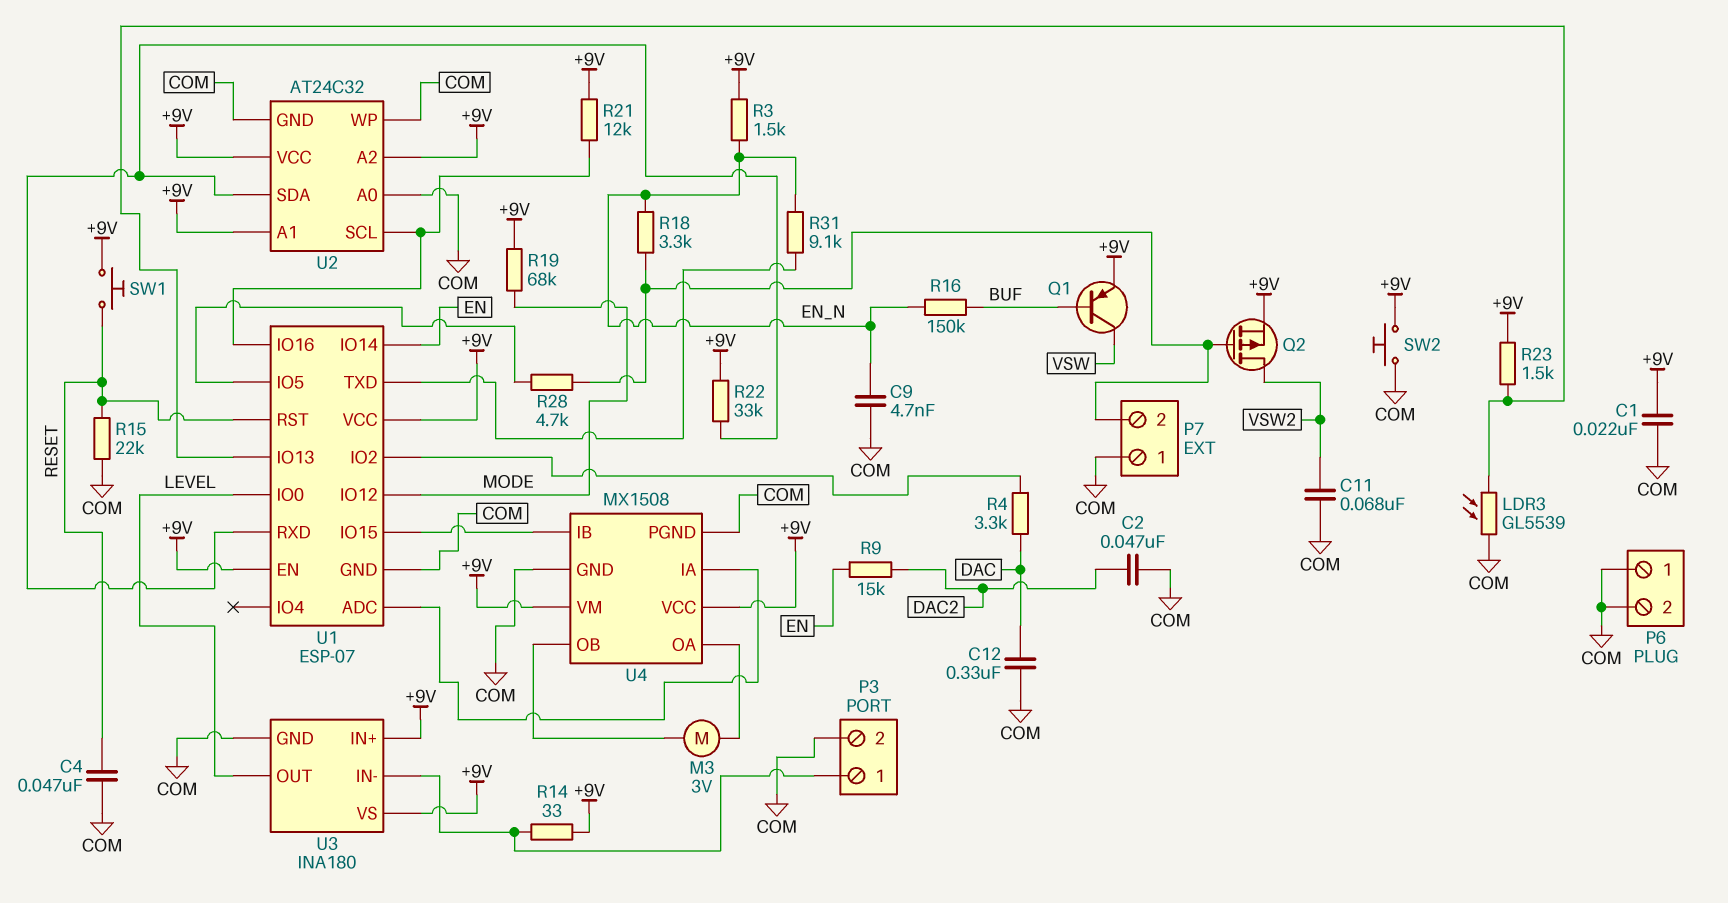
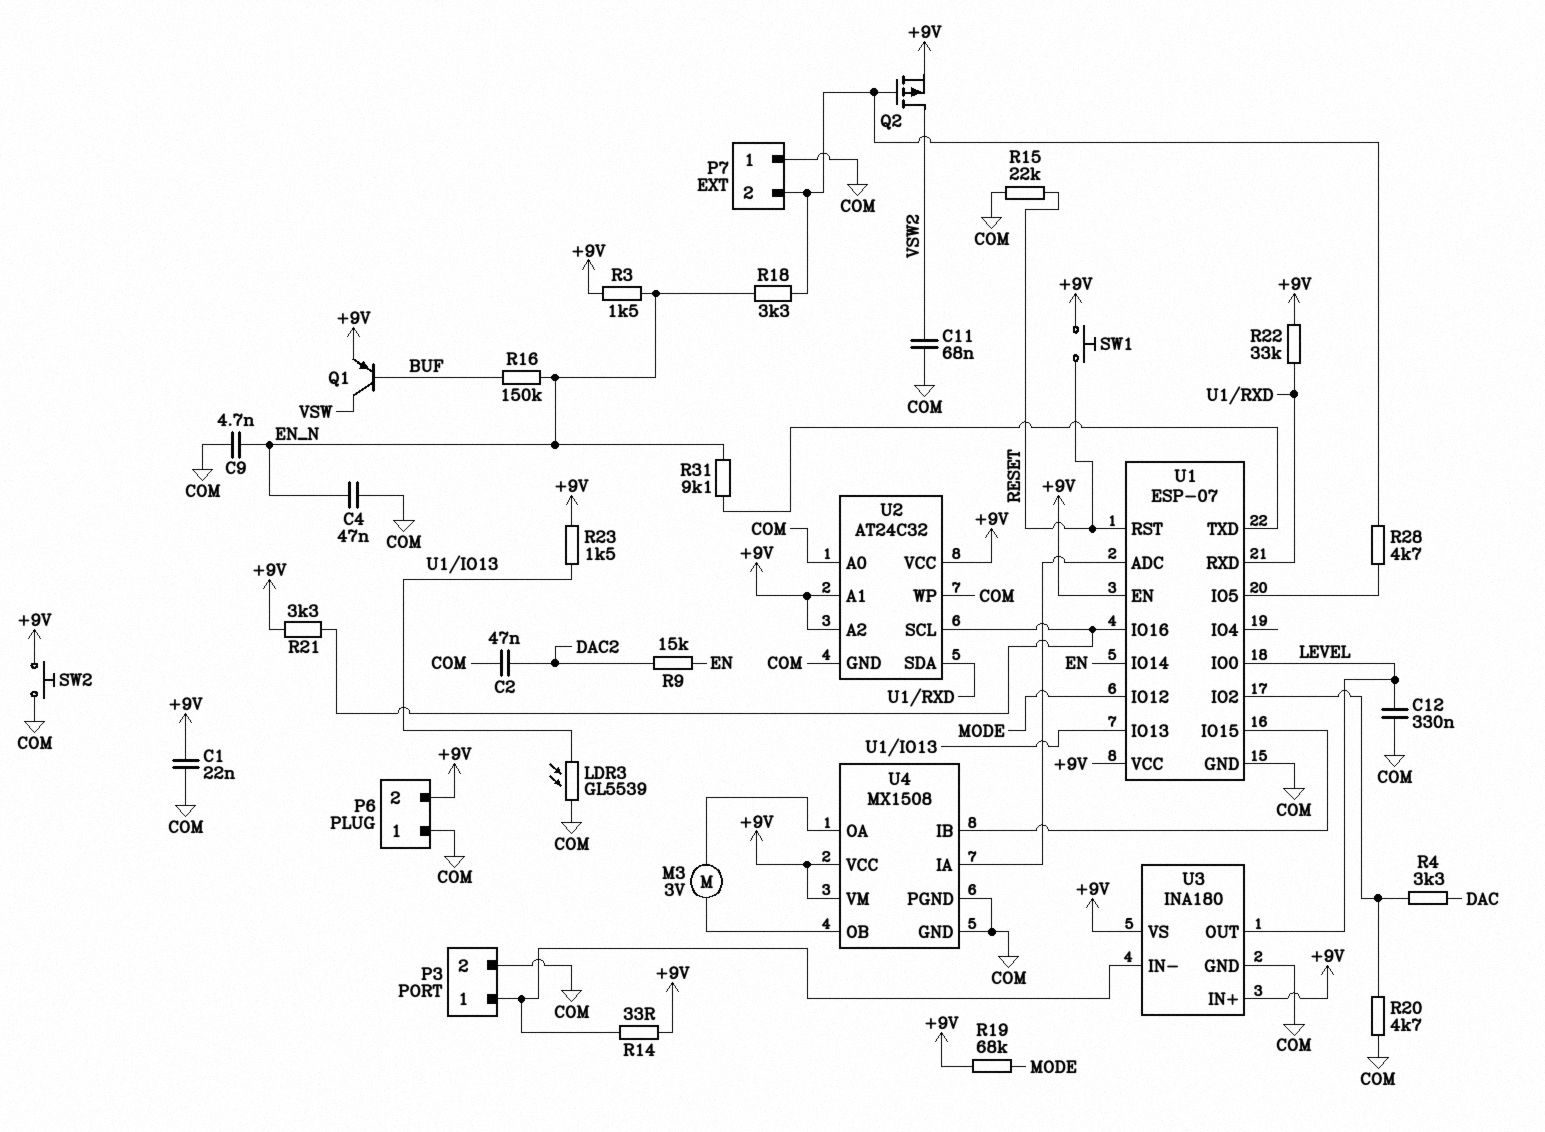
C4: 47nF (COM, RESET) -> 47nF (COM, EN_N)
C12: 330nF (COM, DAC) -> 330nF (COM, LEVEL)
P6 pin 2: COM -> +9V
R20: none -> 4.7k (COM, U1/IO2)
R21: 12k (+9V, U1/IO16) -> 3.3k (+9V, U1/IO16)

